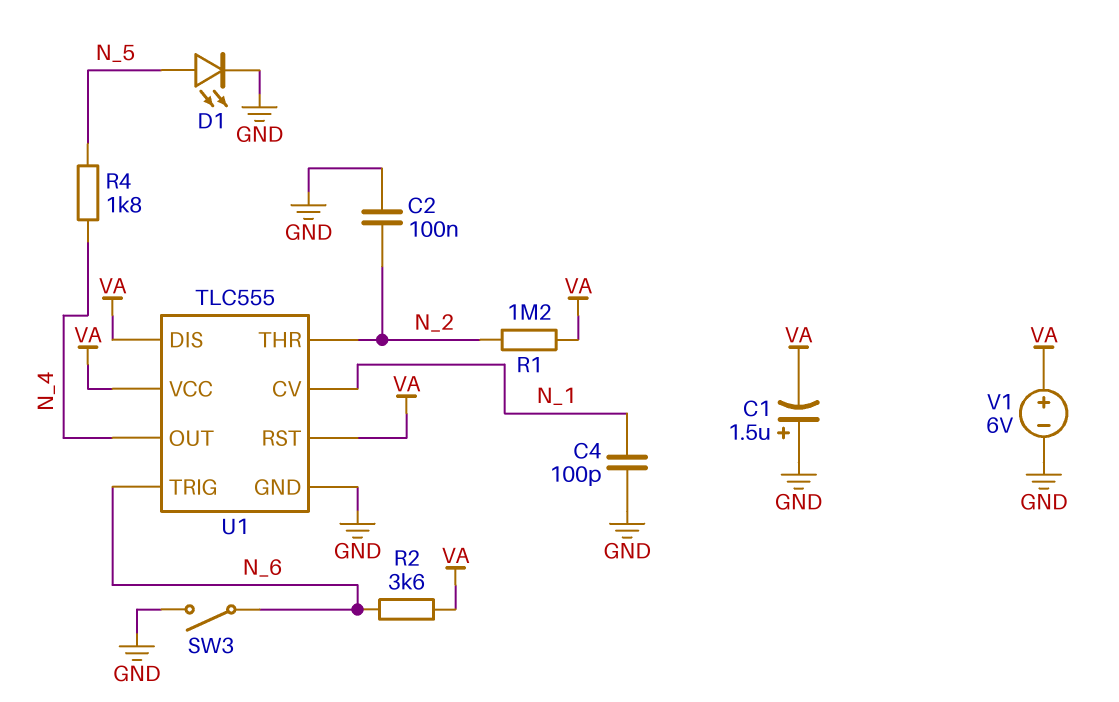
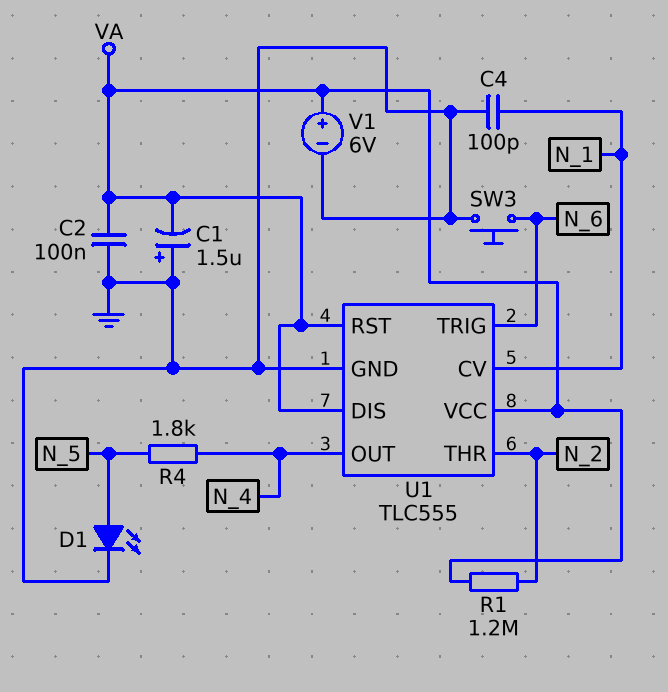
C2: 100nF (GND, N_2) -> 100nF (GND, VA)
R2: 3.6k (N_6, VA) -> none
SW3: switch (GND, N_6) -> button (GND, N_6)

